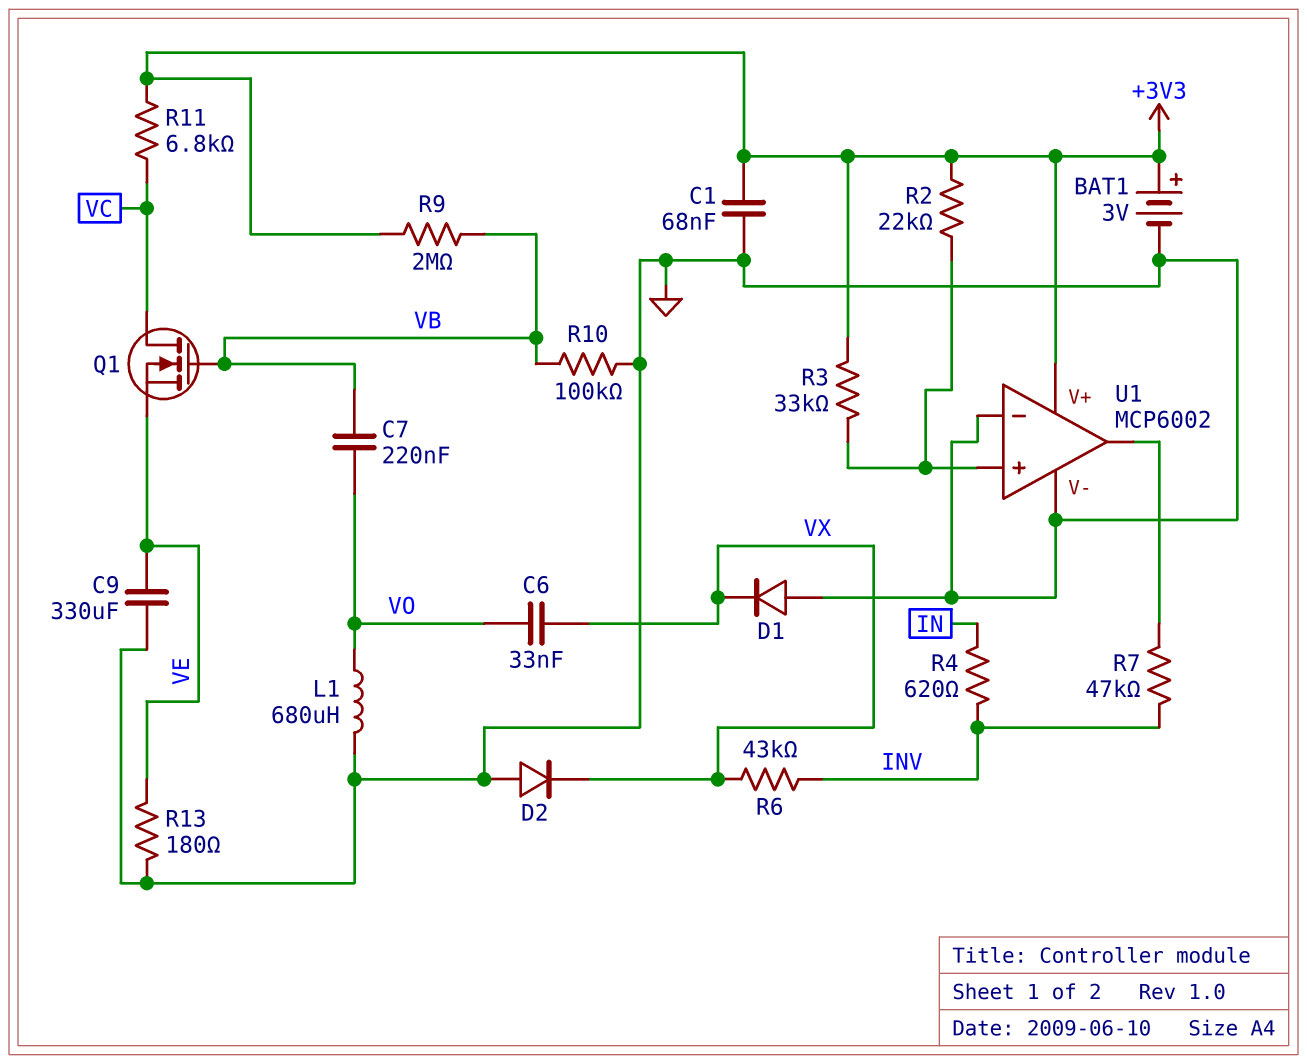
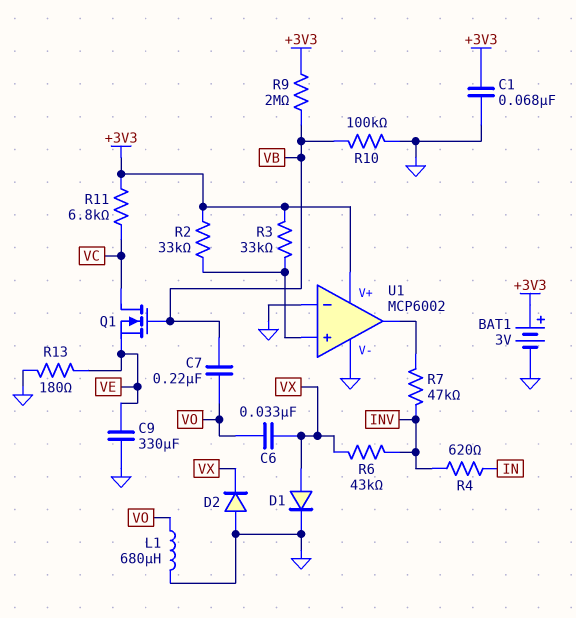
D1: diode (A GND, K VX) -> diode (A VX, K GND)
R2: 22k (+3V3, U1/in+) -> 33k (+3V3, U1/in+)

